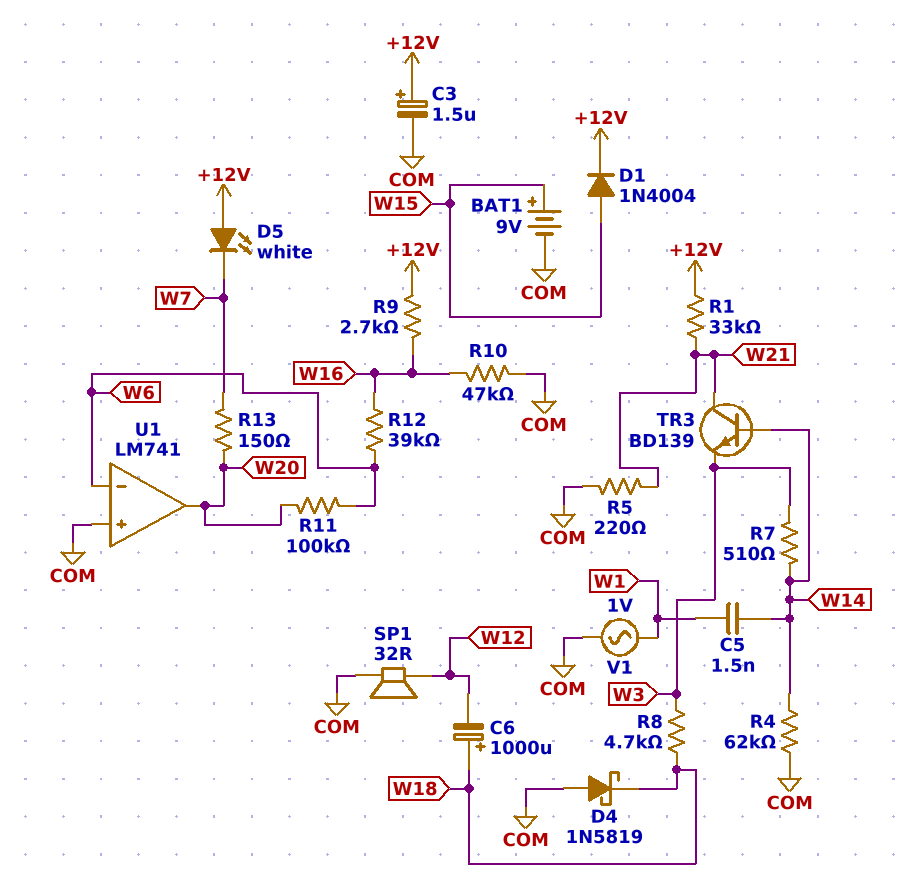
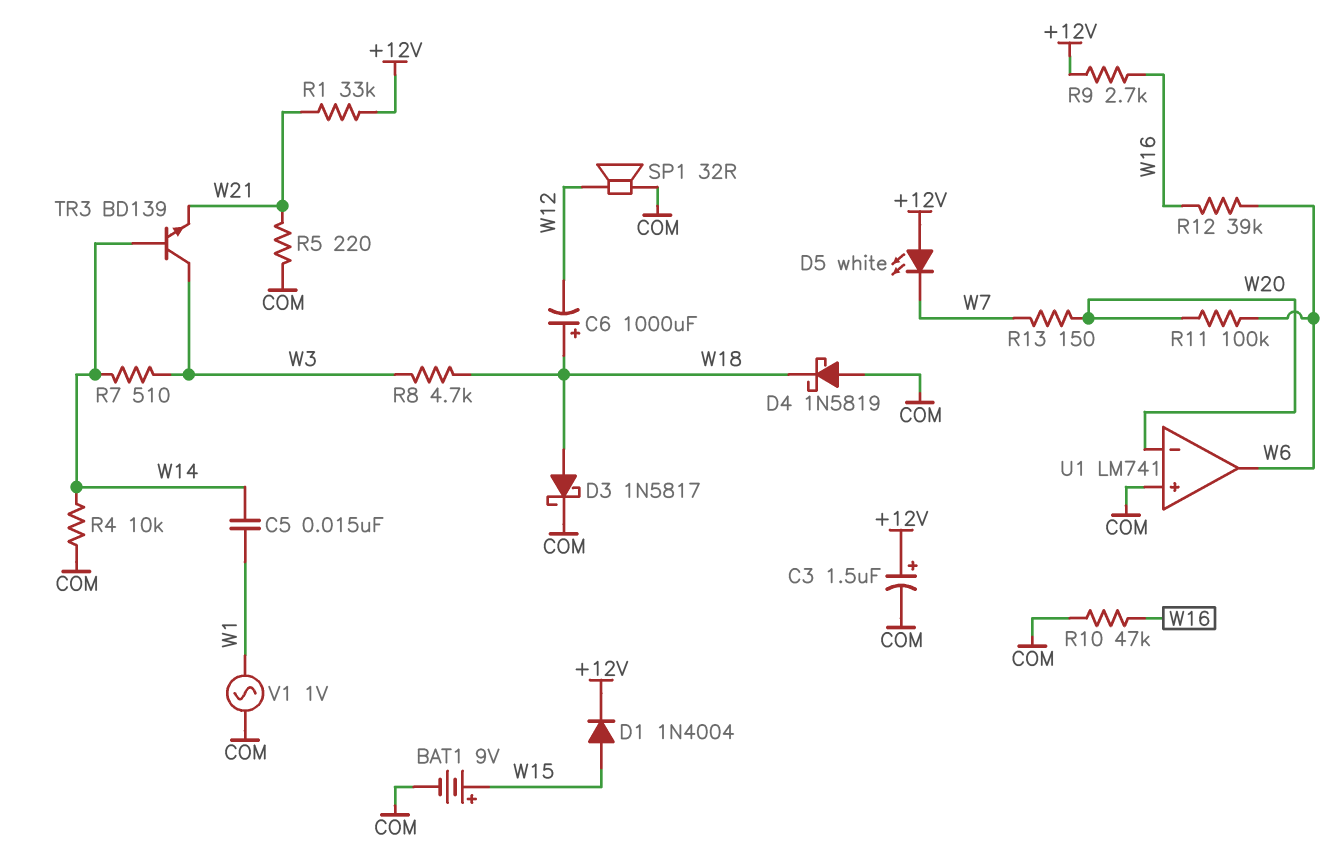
C5: 1.5nF (W1, W14) -> 15nF (W1, W14)
D3: none -> schottky 1N5817 (A W18, K COM)
R4: 62k (COM, W14) -> 10k (COM, W14)
TR3: NPN BD139 (B W14, C W21, E W3) -> NPN BD139 (B W14, C W3, E W21)
U1 pin in-: W6 -> W20
U1 pin out: W20 -> W6

